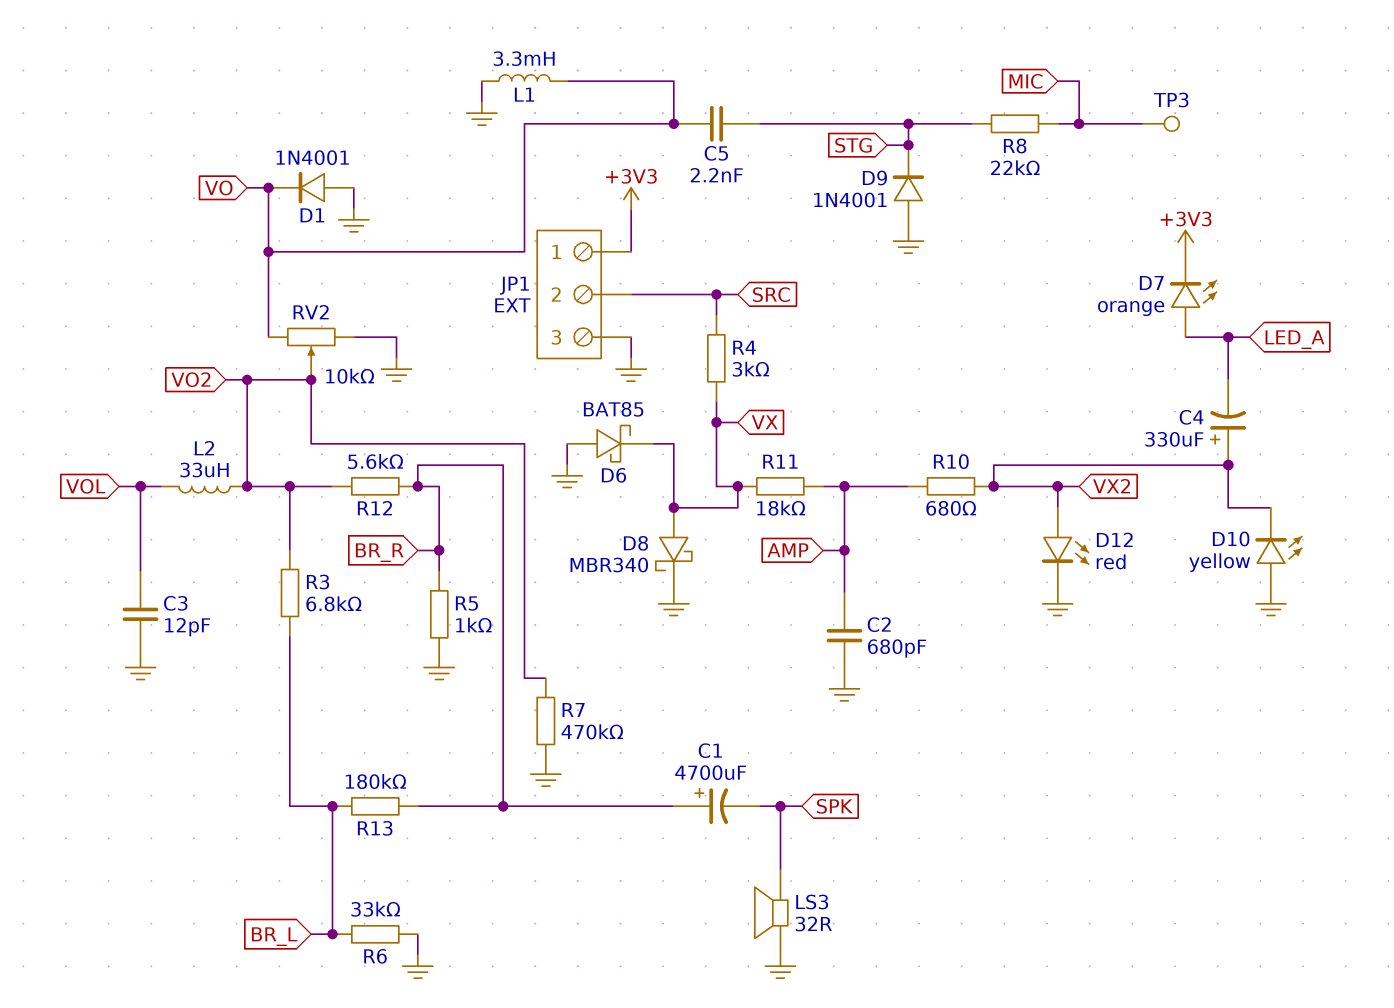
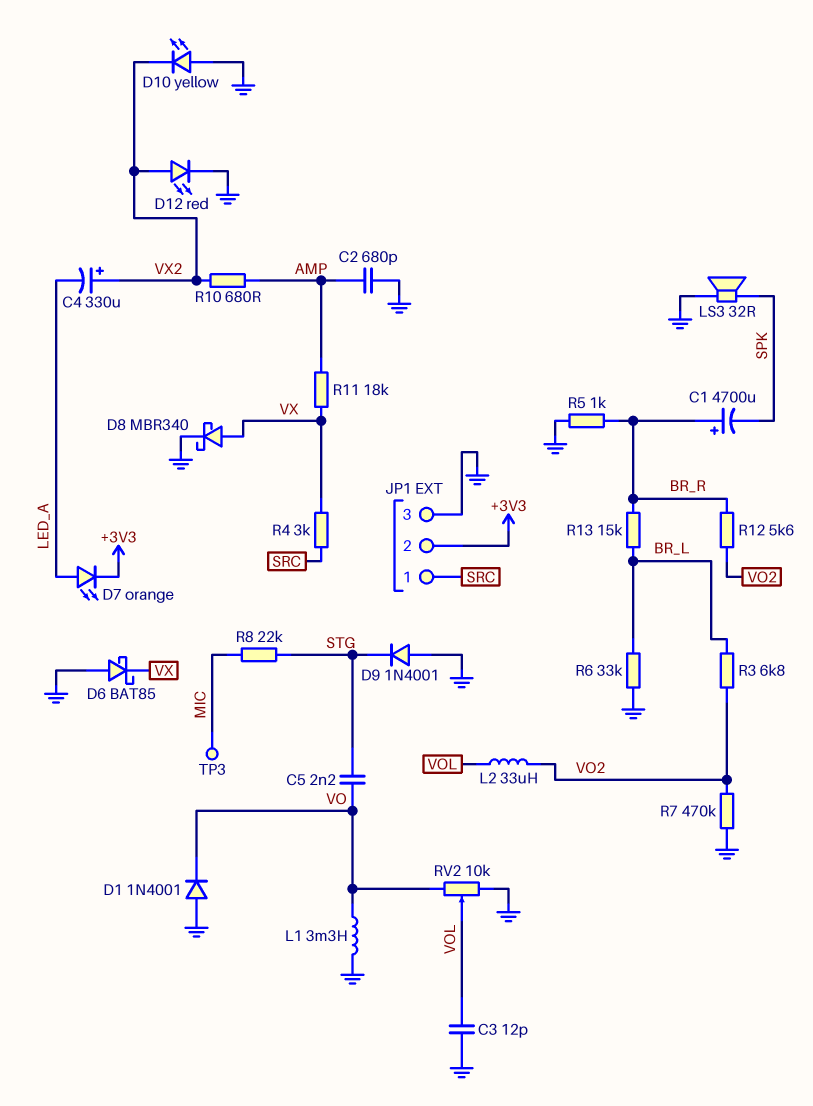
JP1 pin 1: +3V3 -> SRC
JP1 pin 2: SRC -> +3V3
R13: 180k (BR_L, BR_R) -> 15k (BR_L, BR_R)
RV2: 10k (GND, VO, wiper VO2) -> 10k (GND, VO, wiper VOL)

